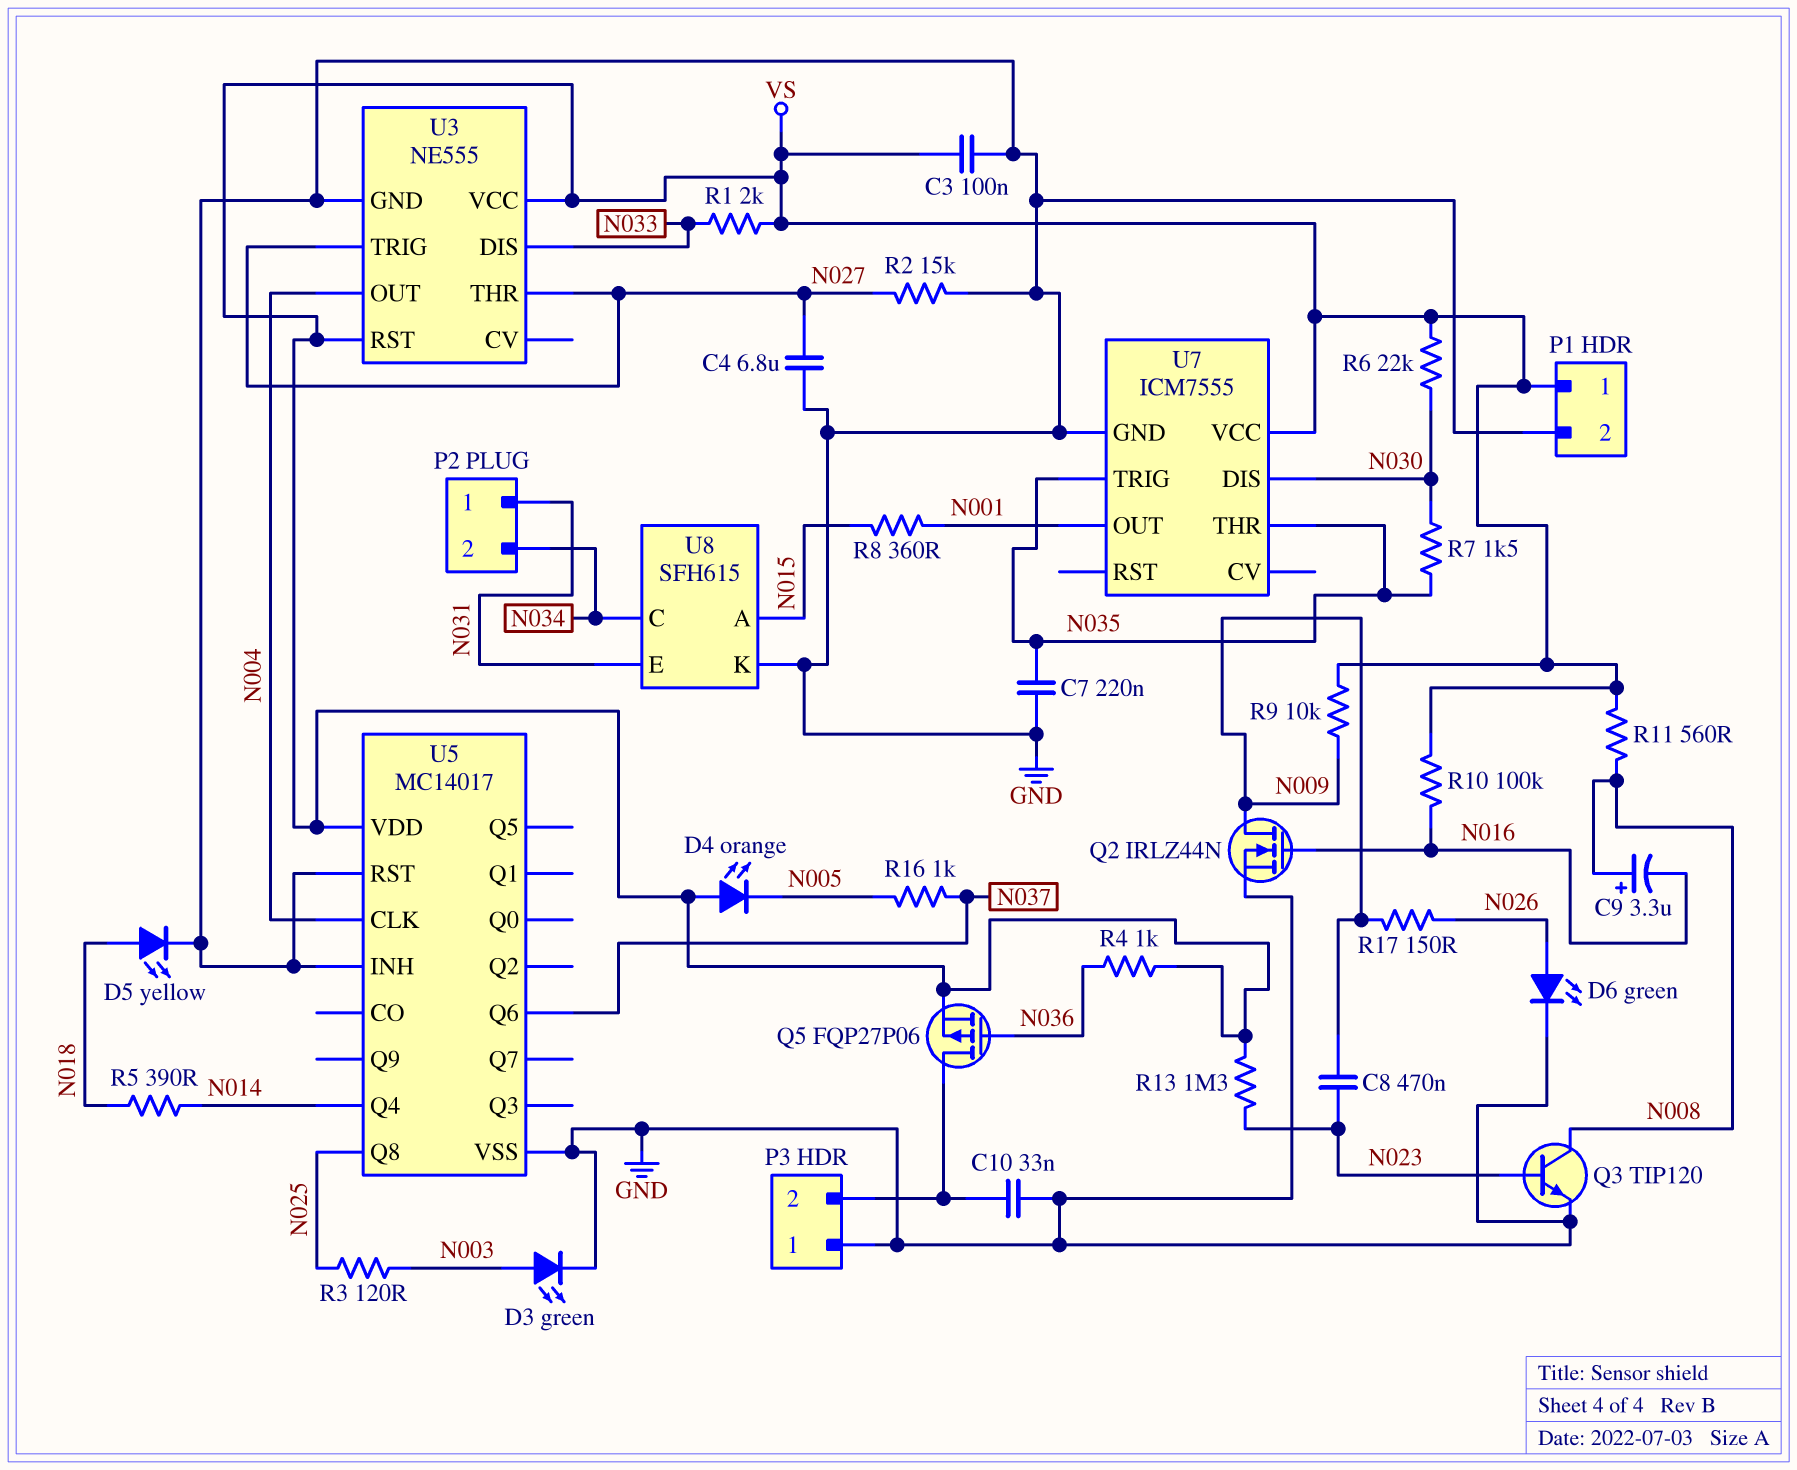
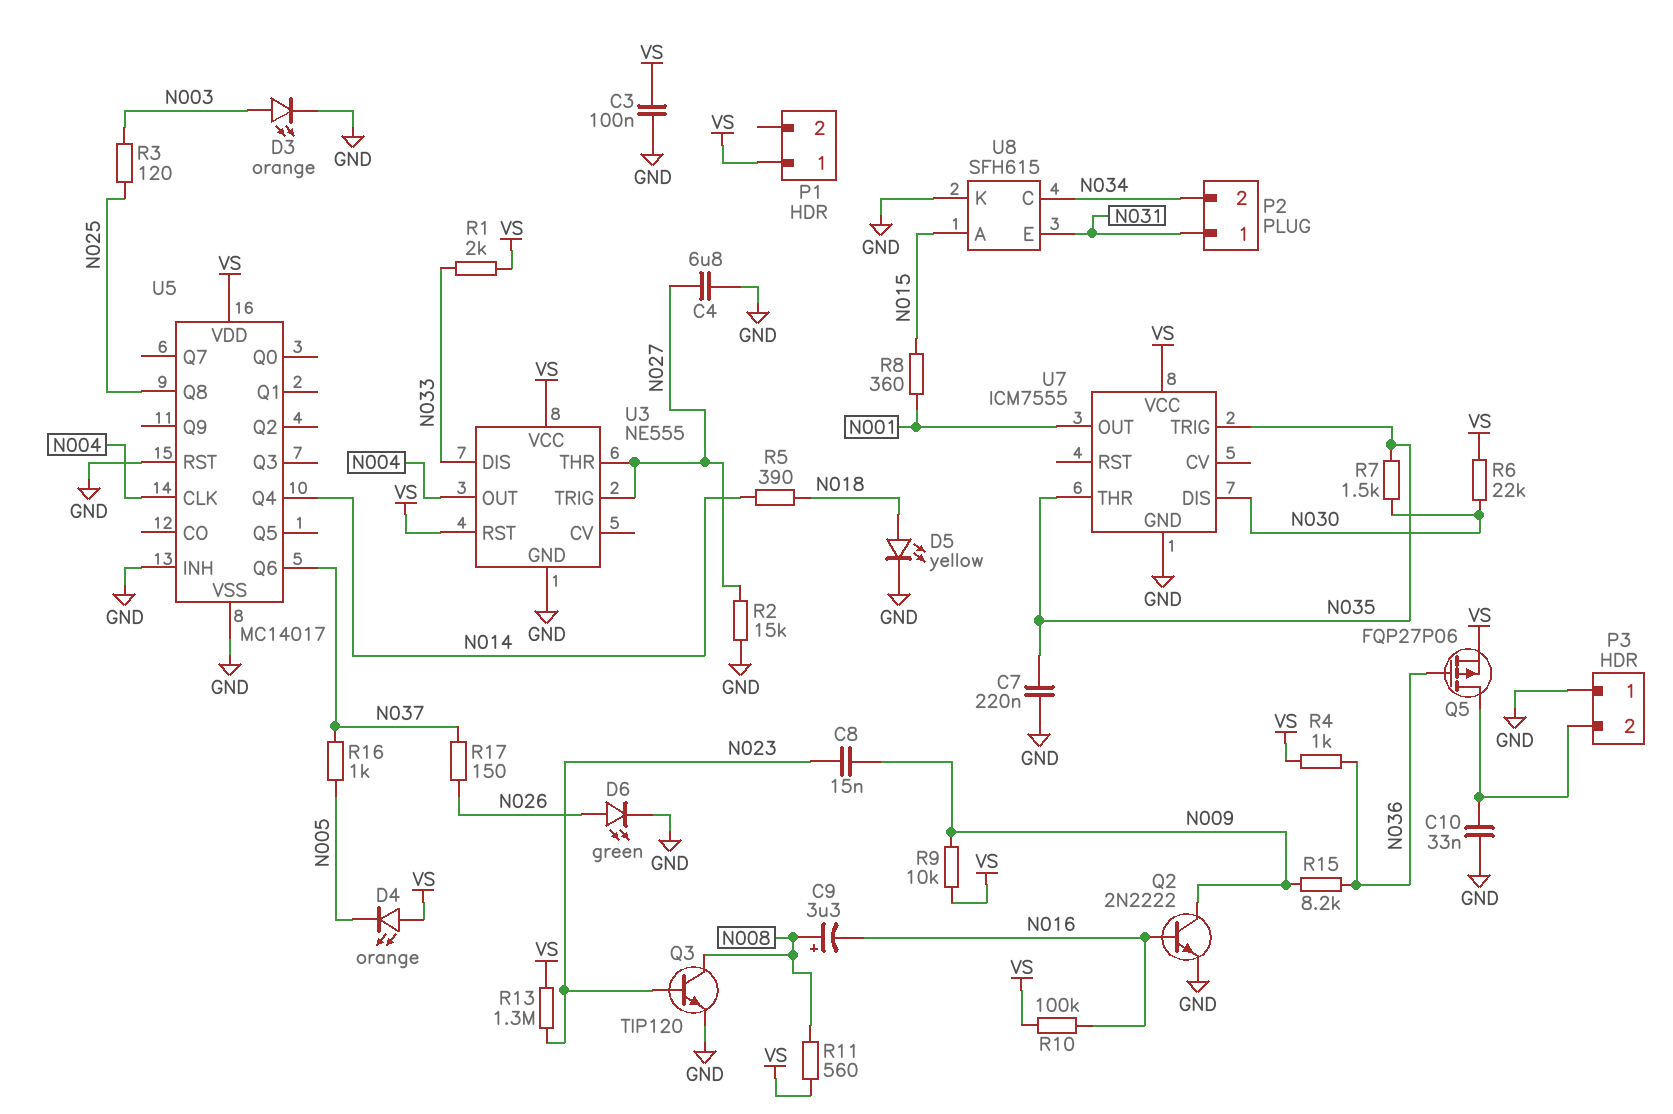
C8: 470nF (N009, N023) -> 15nF (N009, N023)
D3: LED green (A N003, K GND) -> LED orange (A N003, K GND)
P1 pin 2: GND -> none
Q2: NMOS IRLZ44N (G N016, D N009, S GND) -> NPN 2N2222 (B N016, C N009, E GND)
R15: none -> 8.2k (N009, N036)
R17: 150 (N009, N026) -> 150 (N026, N037)

